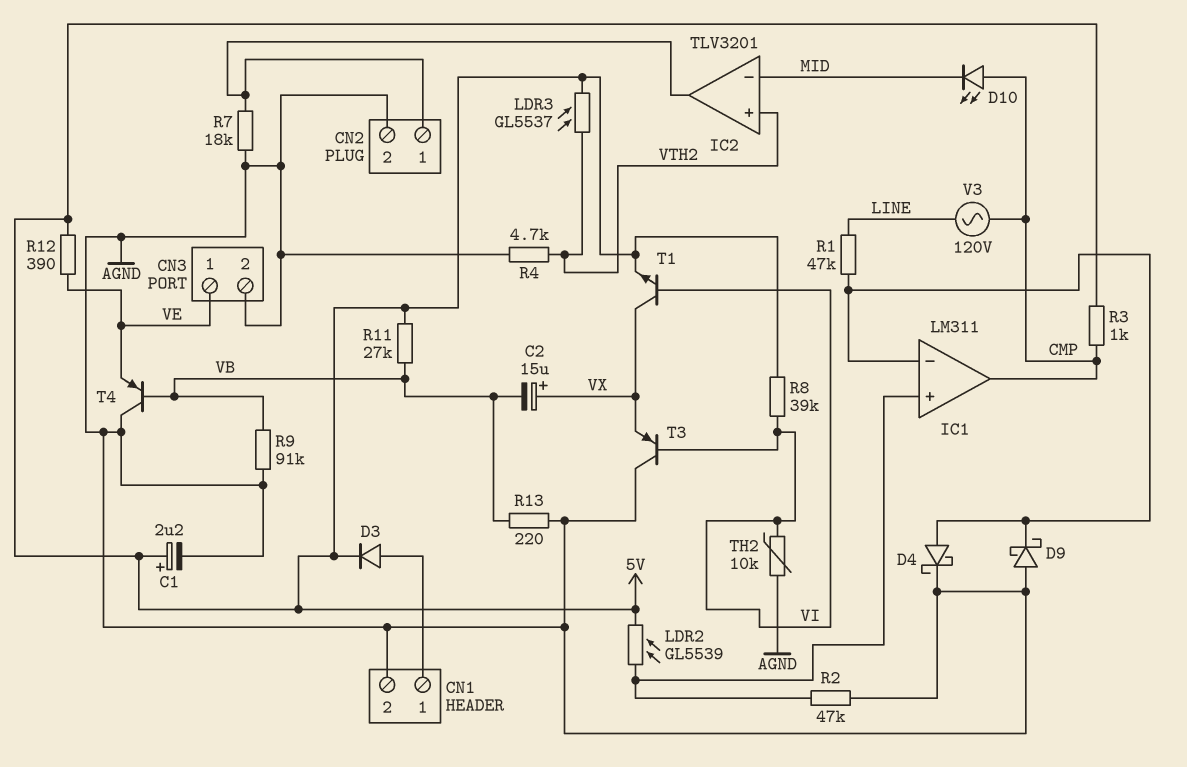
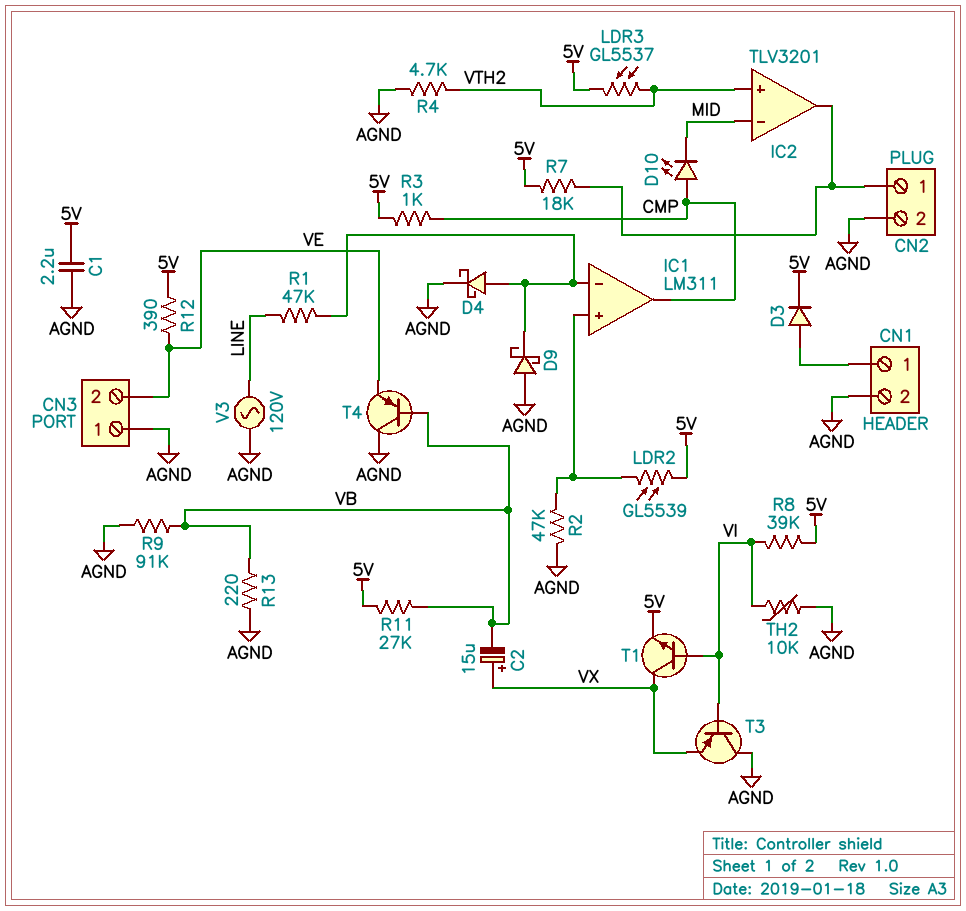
C1: 2.2uF (plus 5V, minus AGND) -> 2.2uF (5V, AGND)
CN3 pin 1: VE -> AGND
CN3 pin 2: AGND -> VE
R7: 18k (AGND, CN2/1) -> 18k (5V, CN2/1)
V3: AC 120V (CMP, LINE) -> AC 120V (AGND, LINE)

